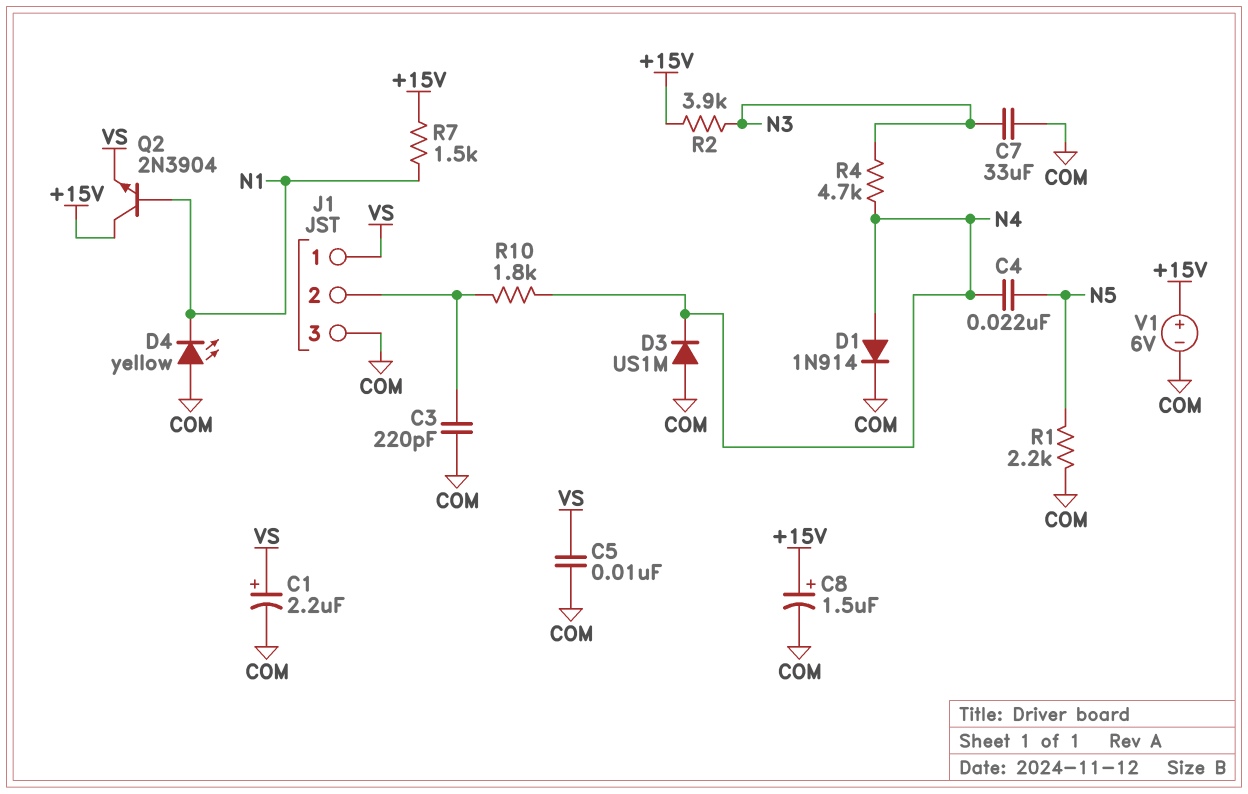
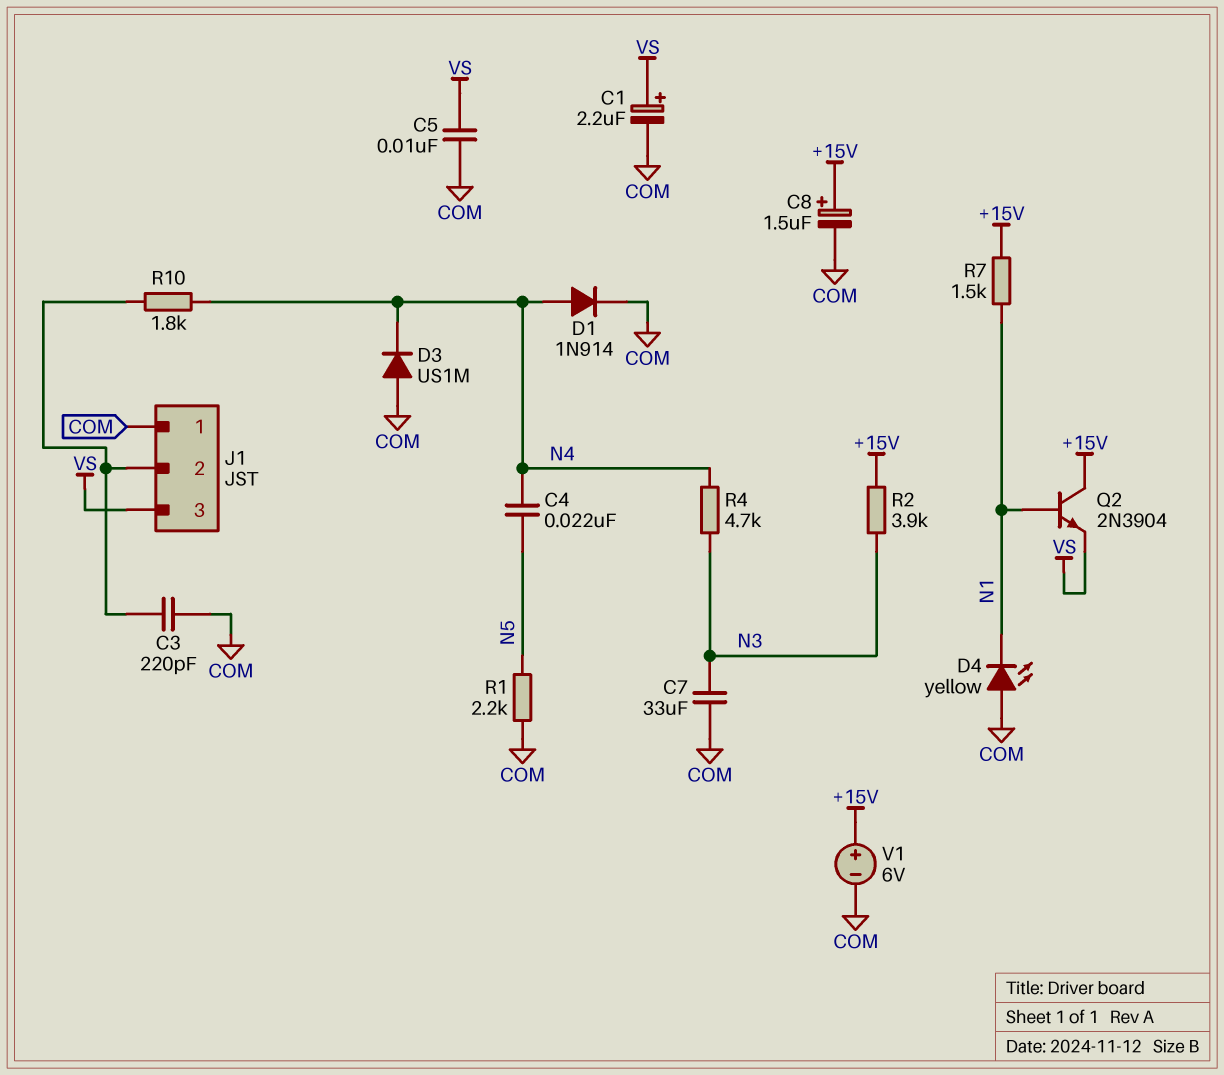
J1 pin 1: VS -> COM
J1 pin 3: COM -> VS

